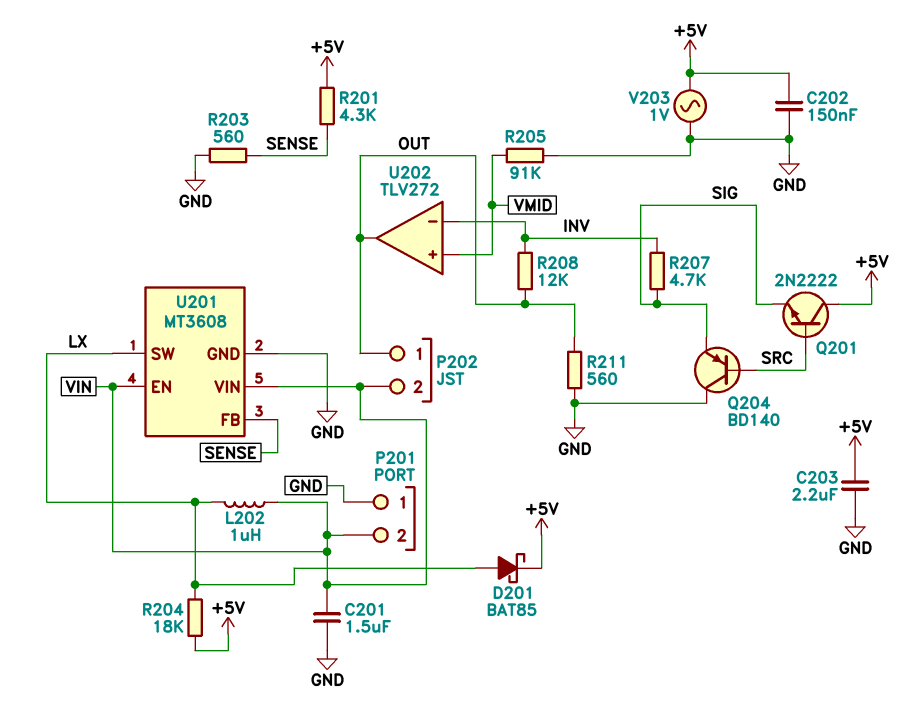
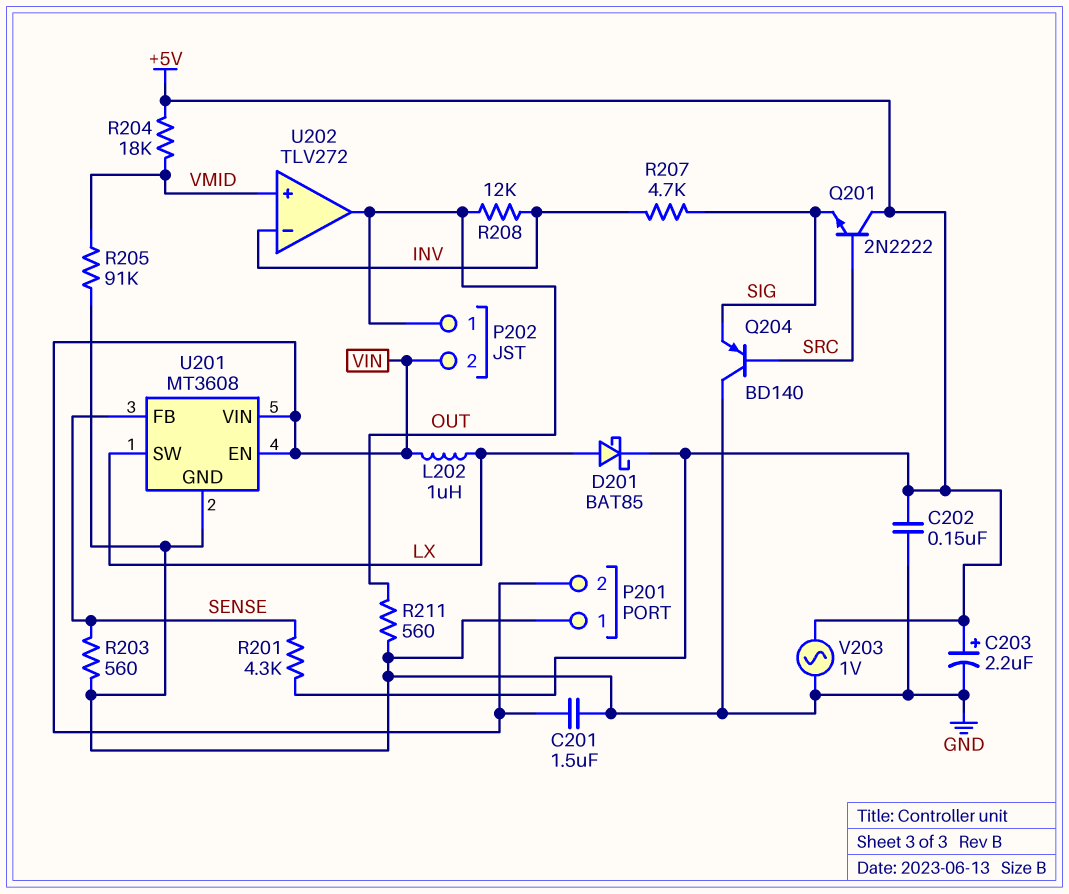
C203: 2.2uF (+5V, GND) -> 2.2uF (plus +5V, minus GND)
R204: 18k (+5V, LX) -> 18k (+5V, VMID)

